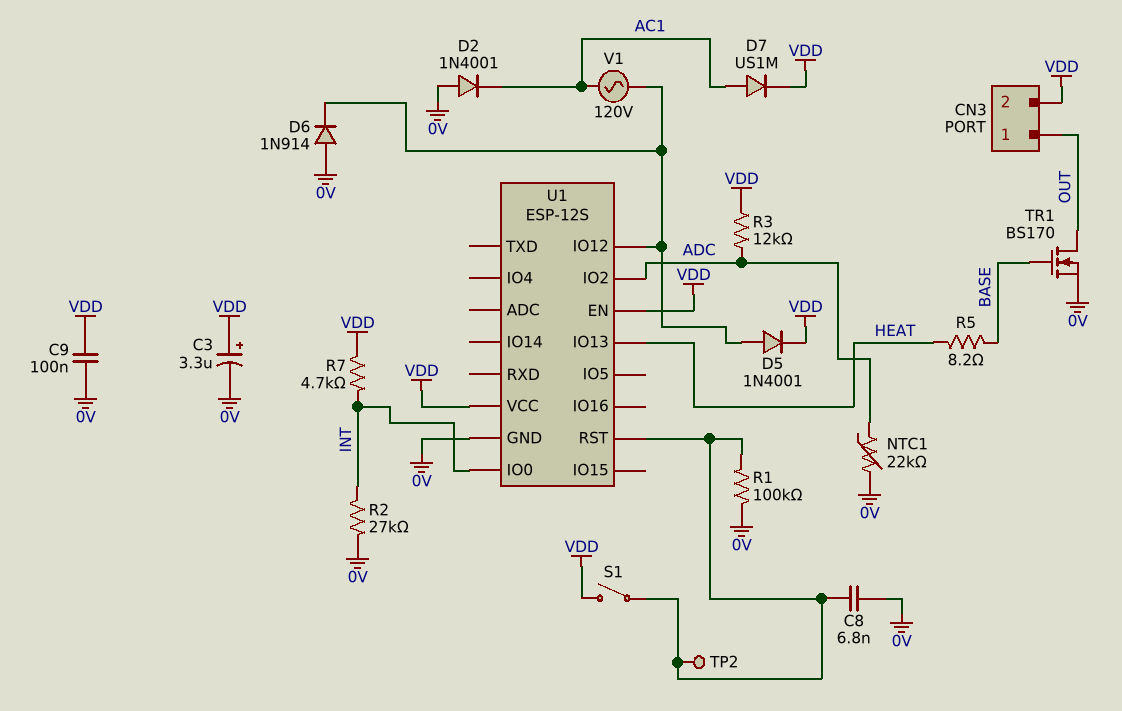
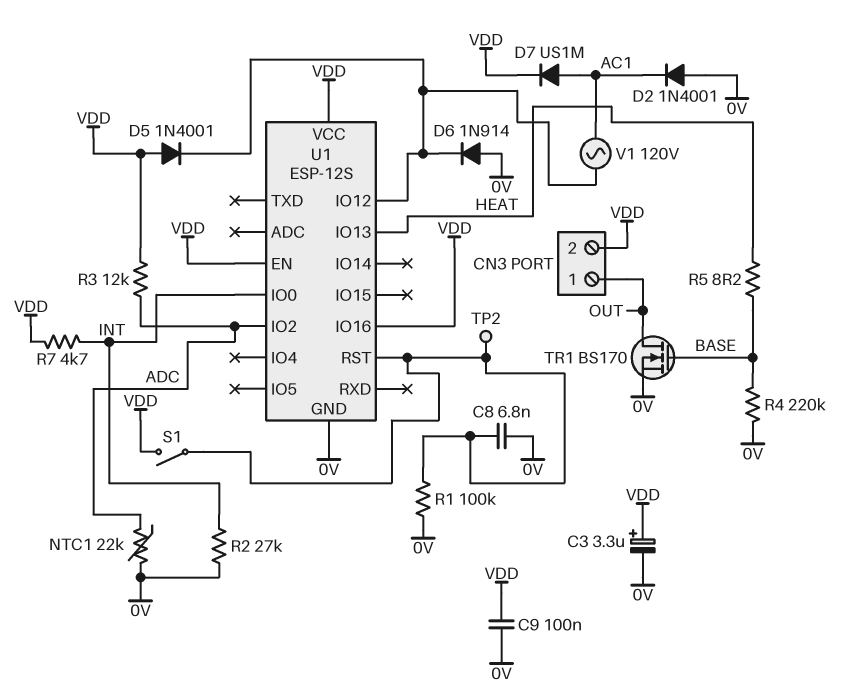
D5: diode 1N4001 (A U1/IO12, K VDD) -> diode 1N4001 (A VDD, K U1/IO12)
R4: none -> 220k (0V, BASE)
U1 pin IO16: none -> VDD

